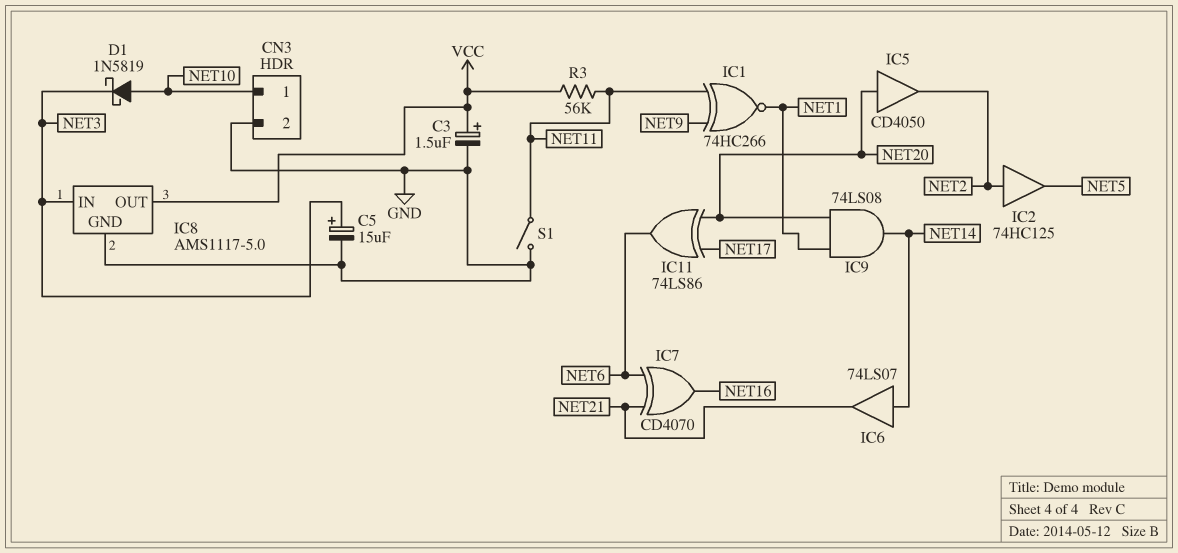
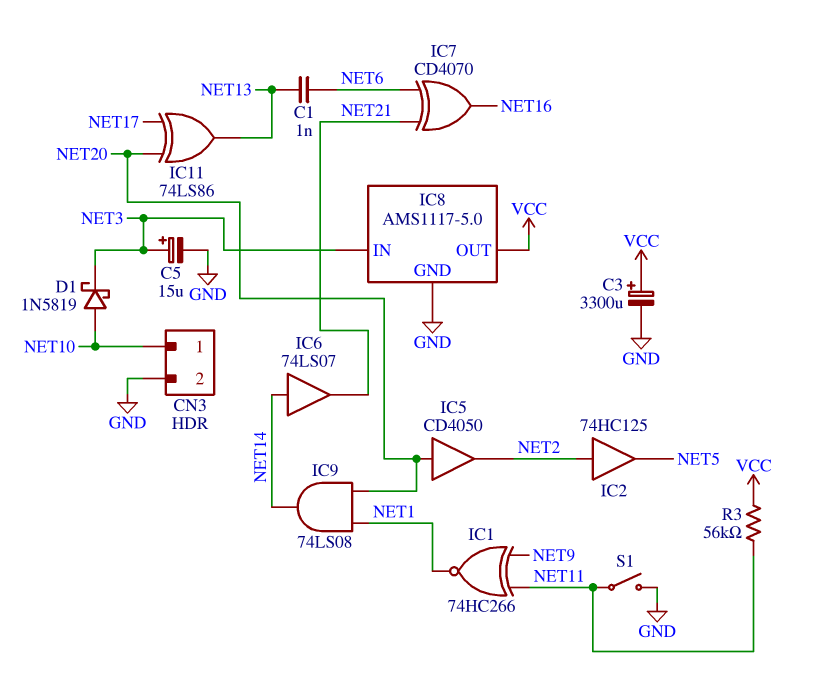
C1: none -> 1nF (NET6, NET13)
C3: 1.5uF (plus VCC, minus GND) -> 3300uF (plus VCC, minus GND)
IC11: XOR 74LS86 (in NET17, in NET20, out NET6) -> XOR 74LS86 (in NET17, in NET20, out NET13)

